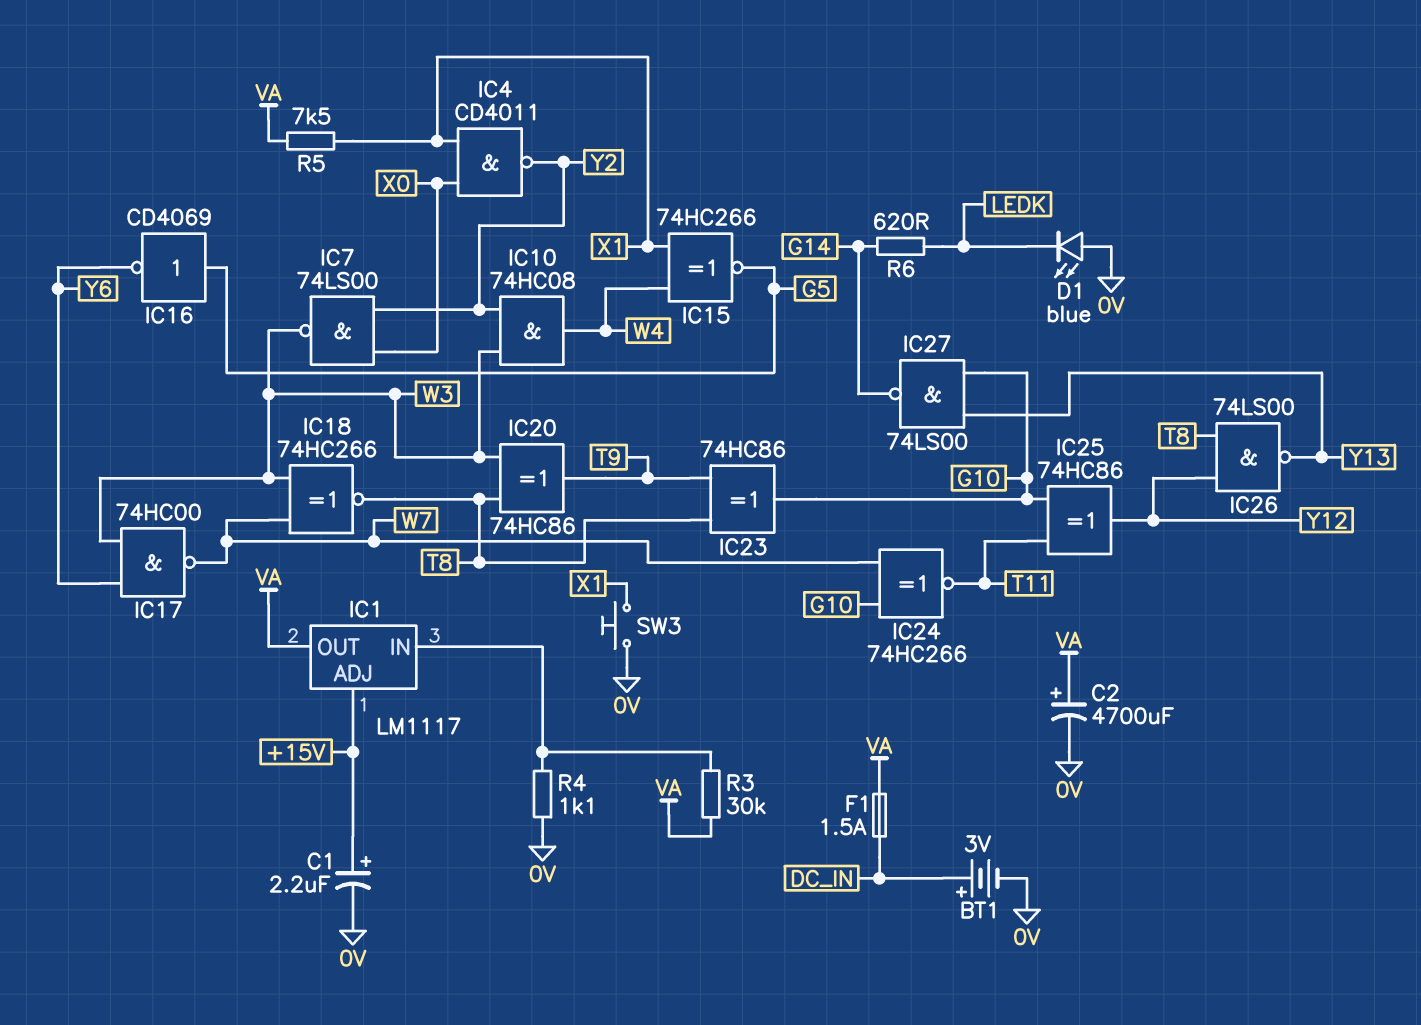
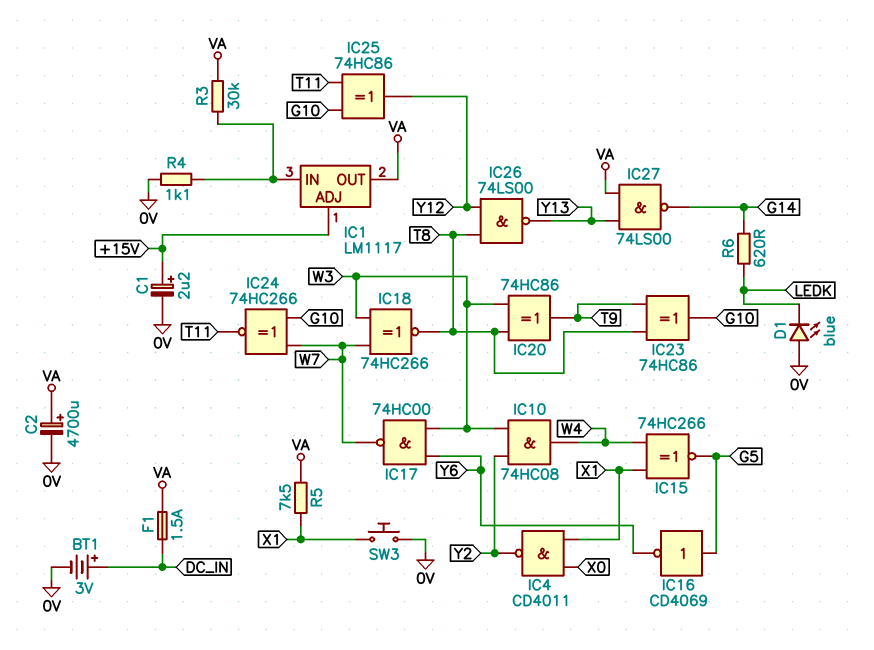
IC7: NAND 74LS00 (in X0, in Y2, out W3) -> none
IC27: NAND 74LS00 (in G10, in Y13, out G14) -> NAND 74LS00 (in VA, in Y13, out G14)

